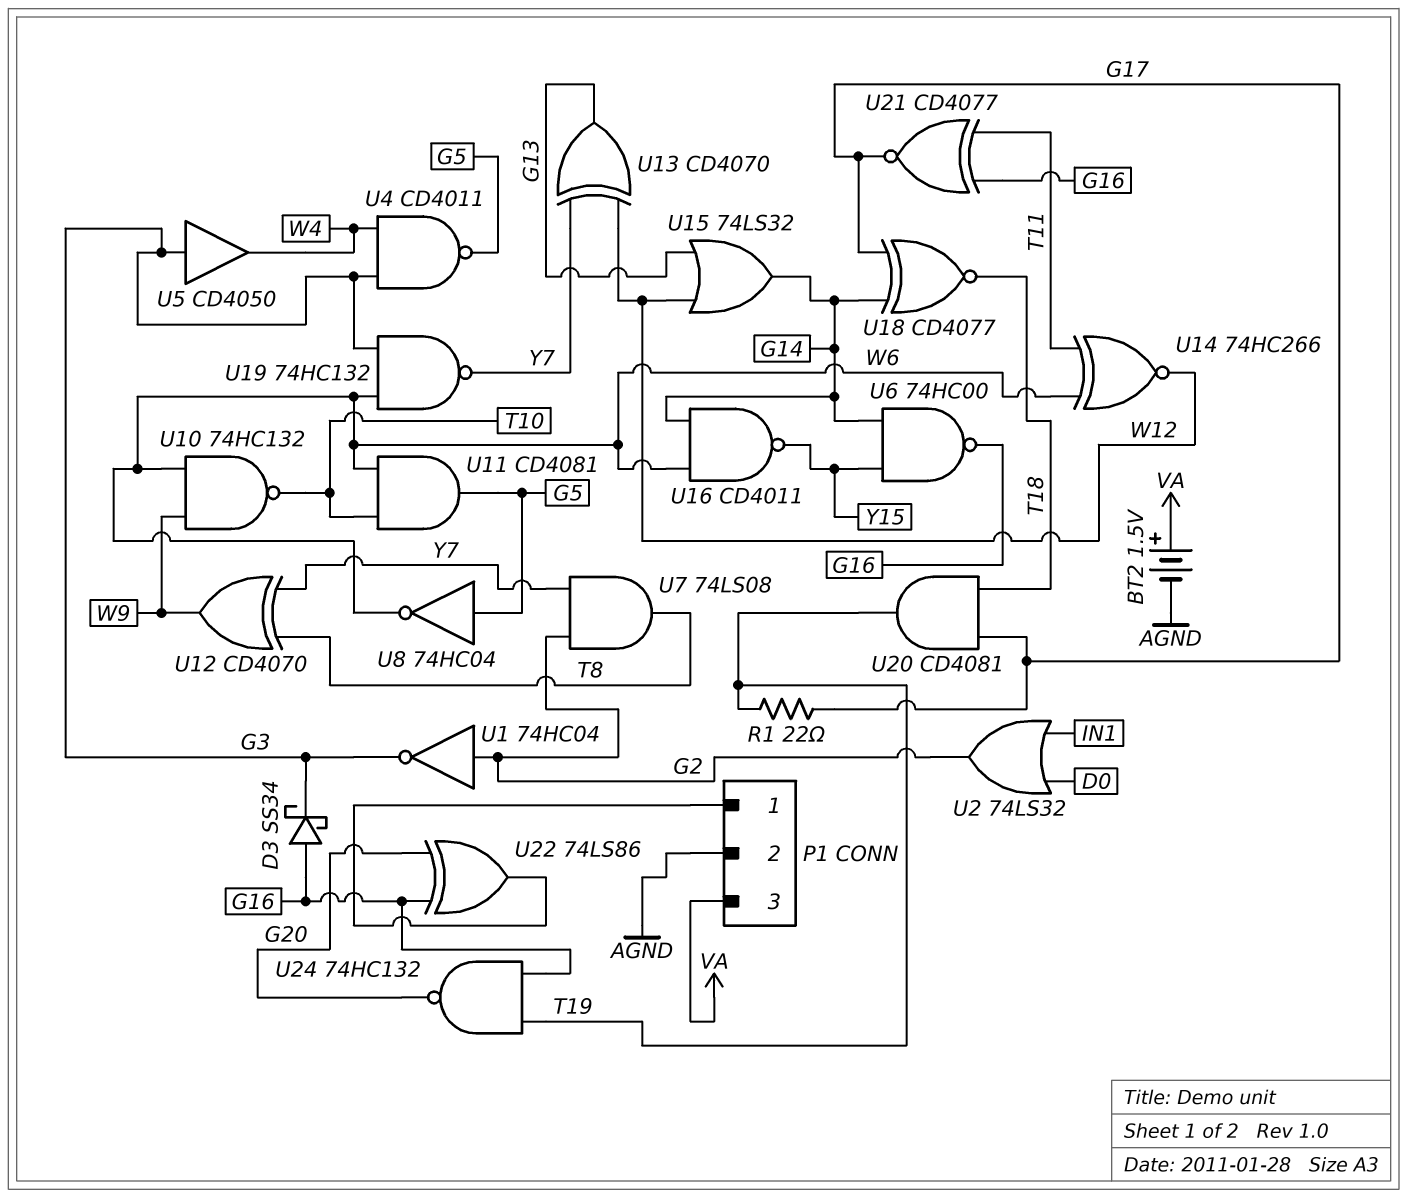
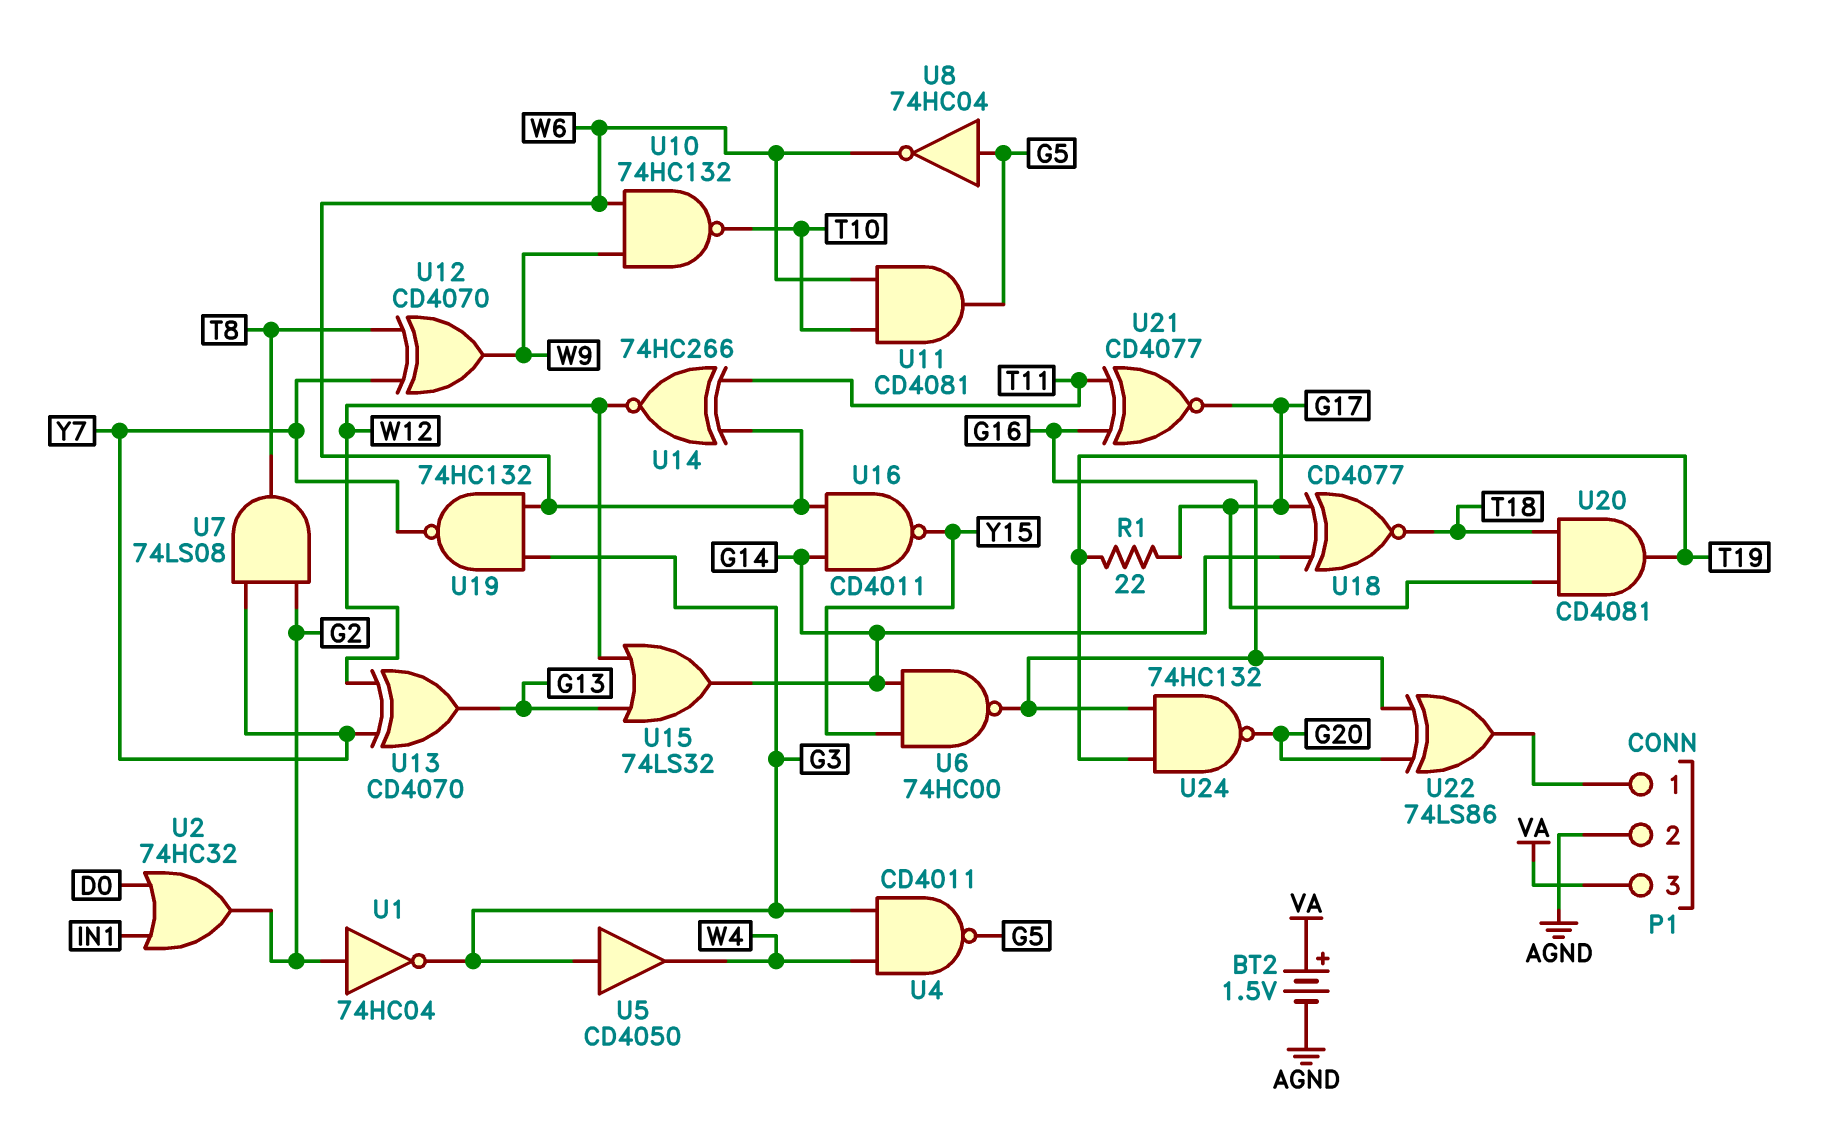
D3: schottky SS34 (A G16, K G3) -> none
U2: OR 74LS32 (in D0, in IN1, out G2) -> OR 74HC32 (in D0, in IN1, out G2)

